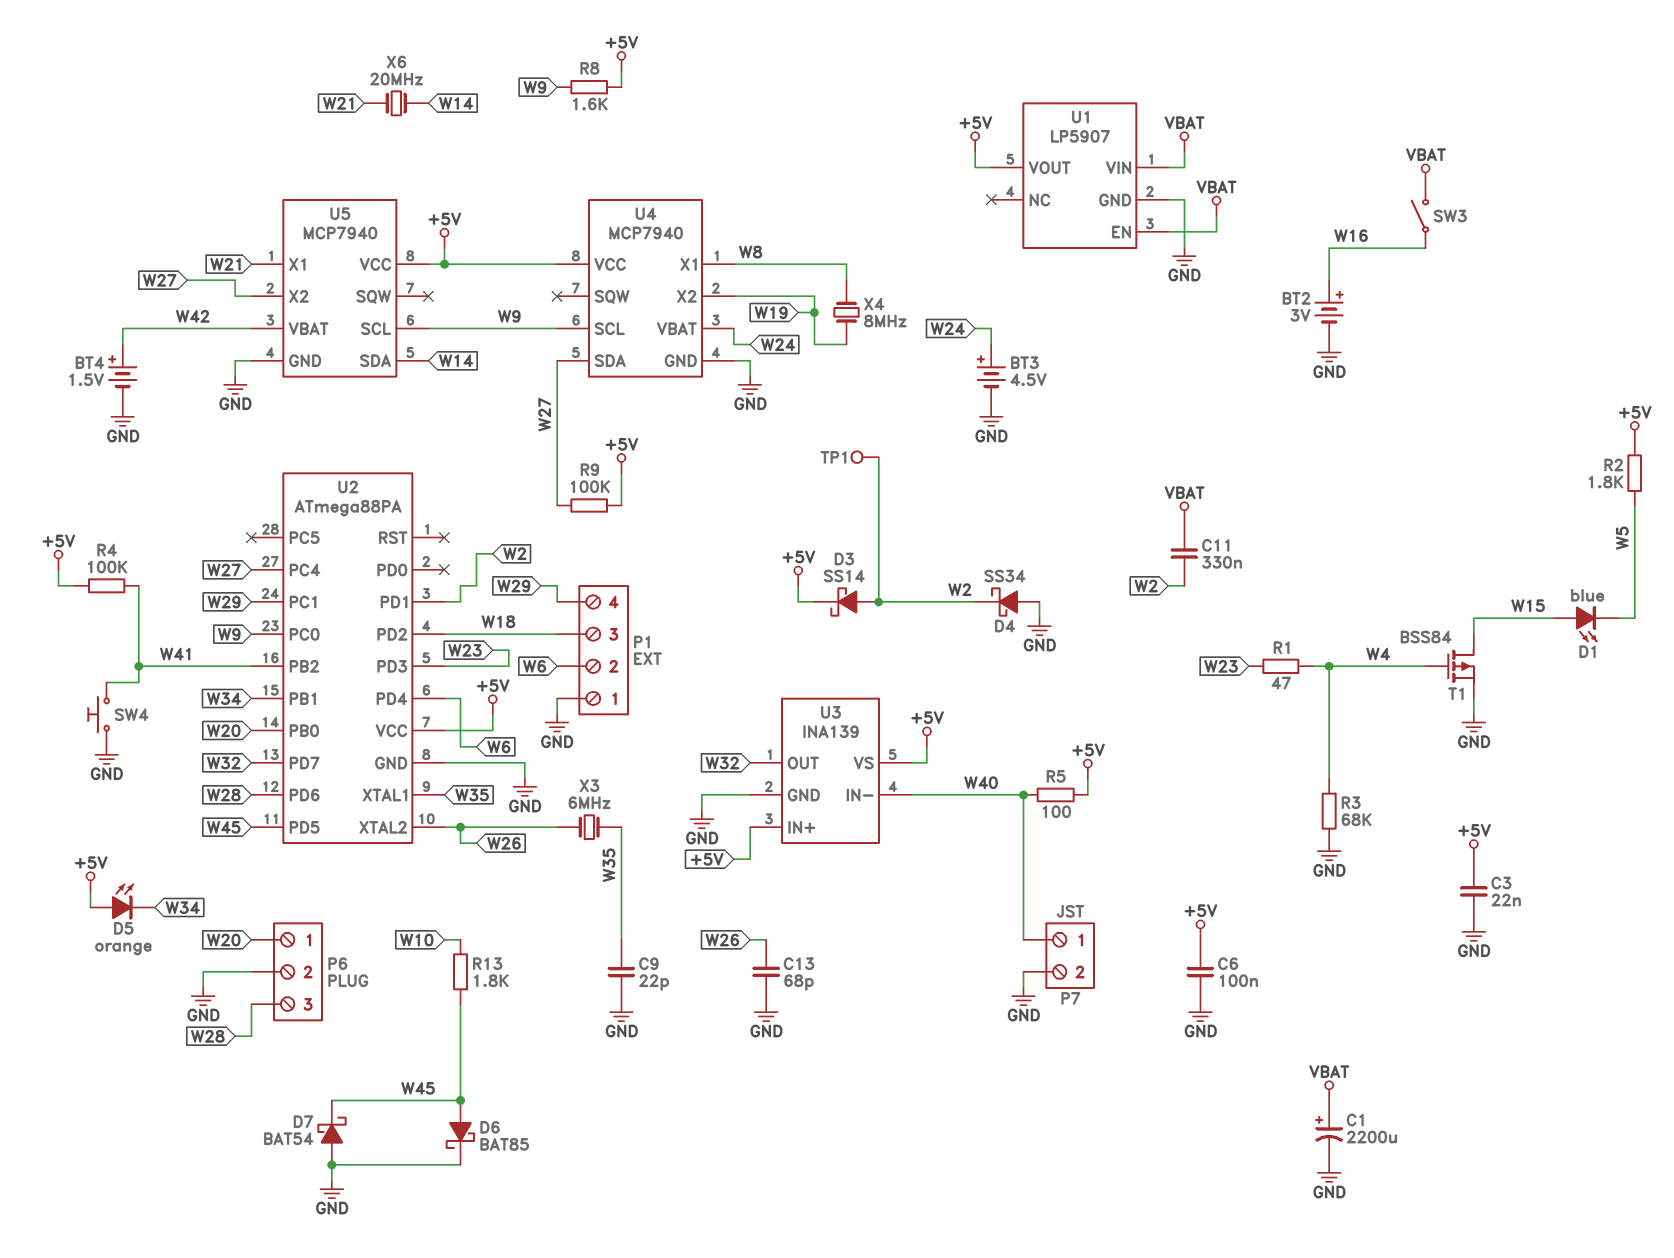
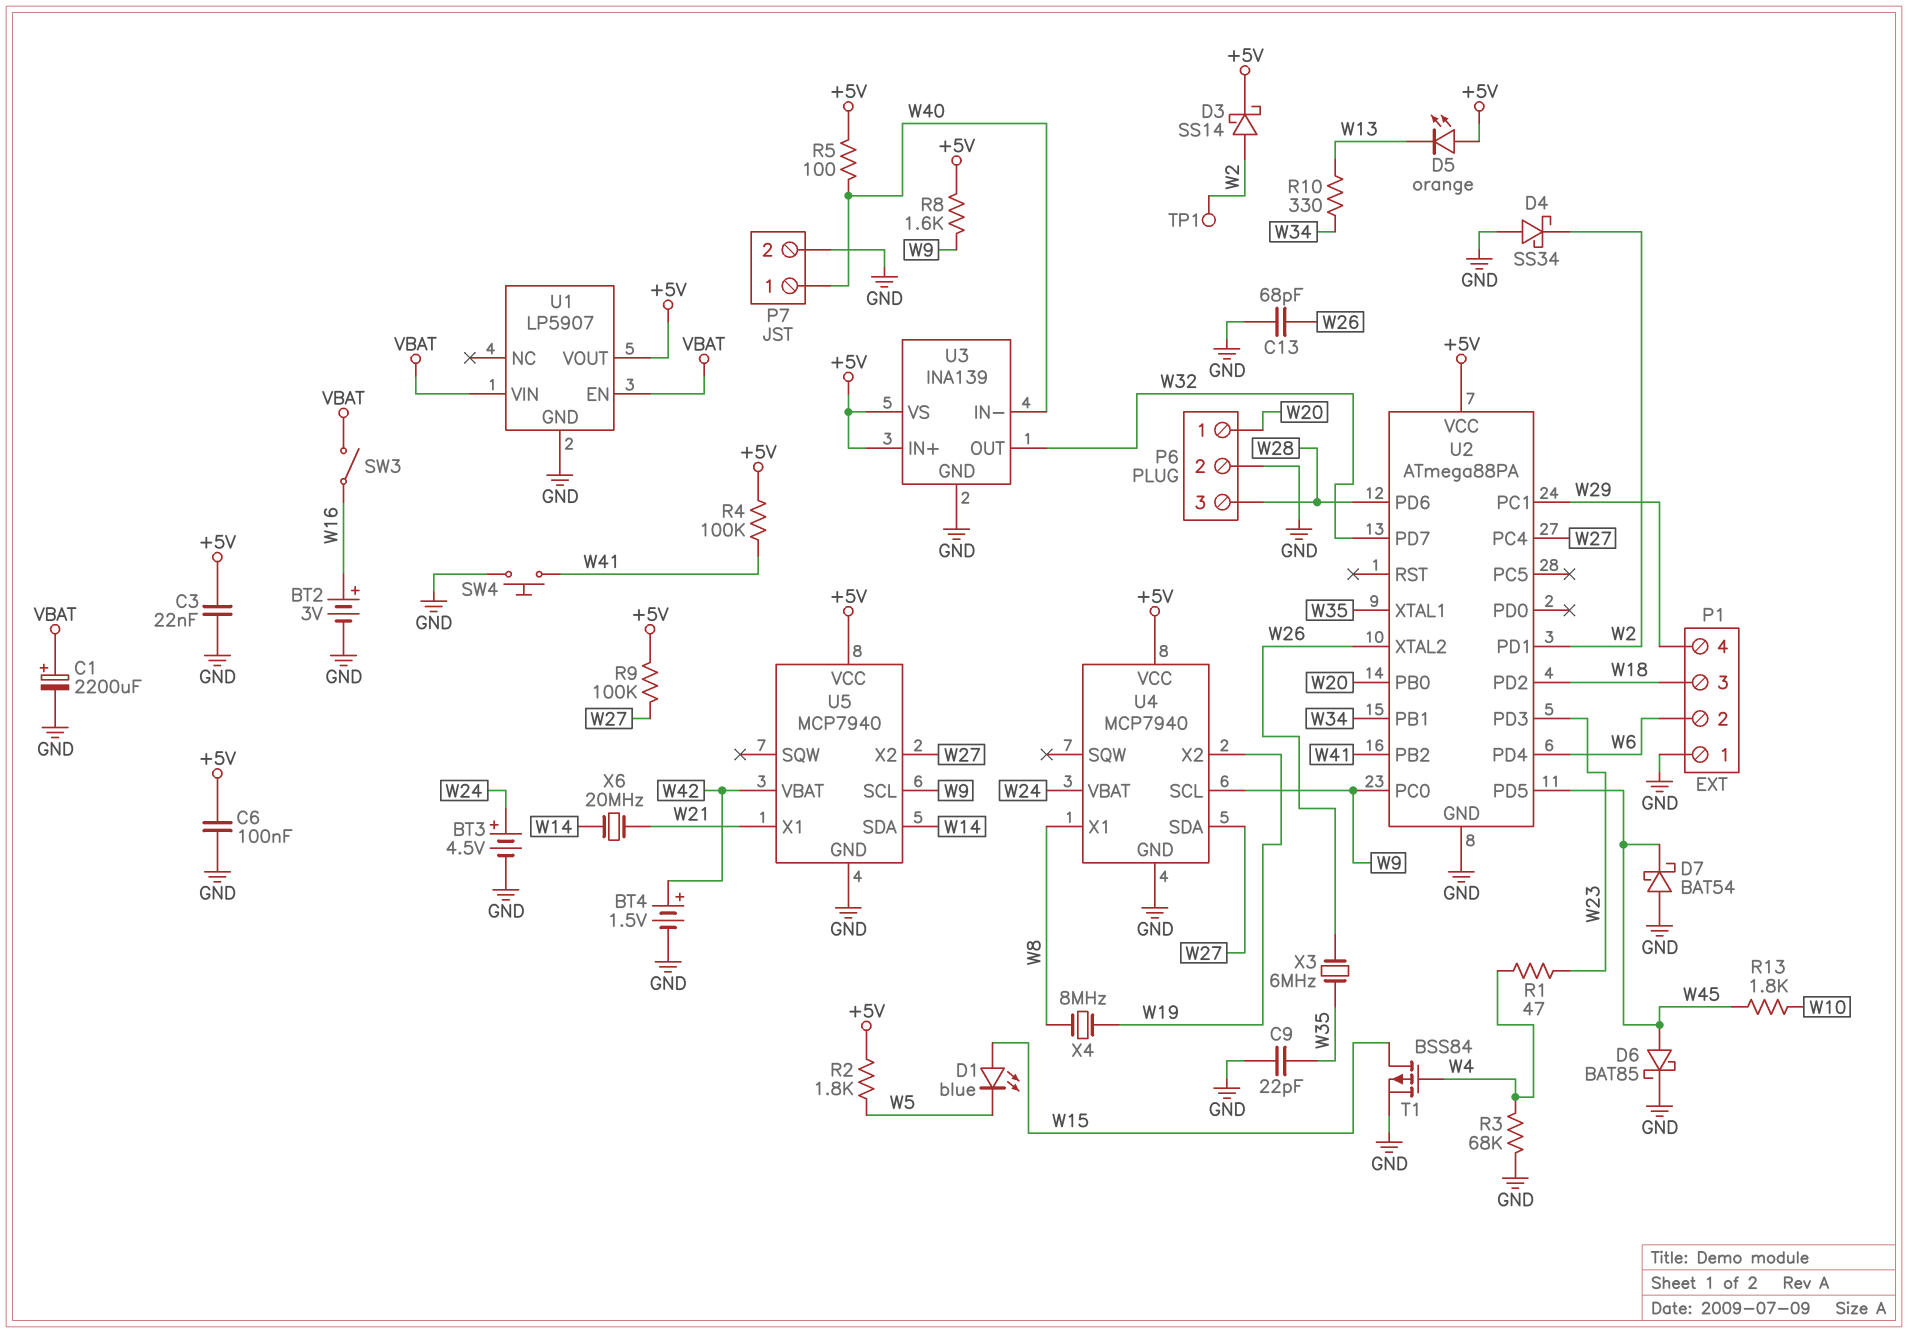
C11: 330nF (VBAT, W2) -> none
D5: LED orange (A +5V, K W34) -> LED orange (A +5V, K W13)
R10: none -> 330 (W13, W34)

